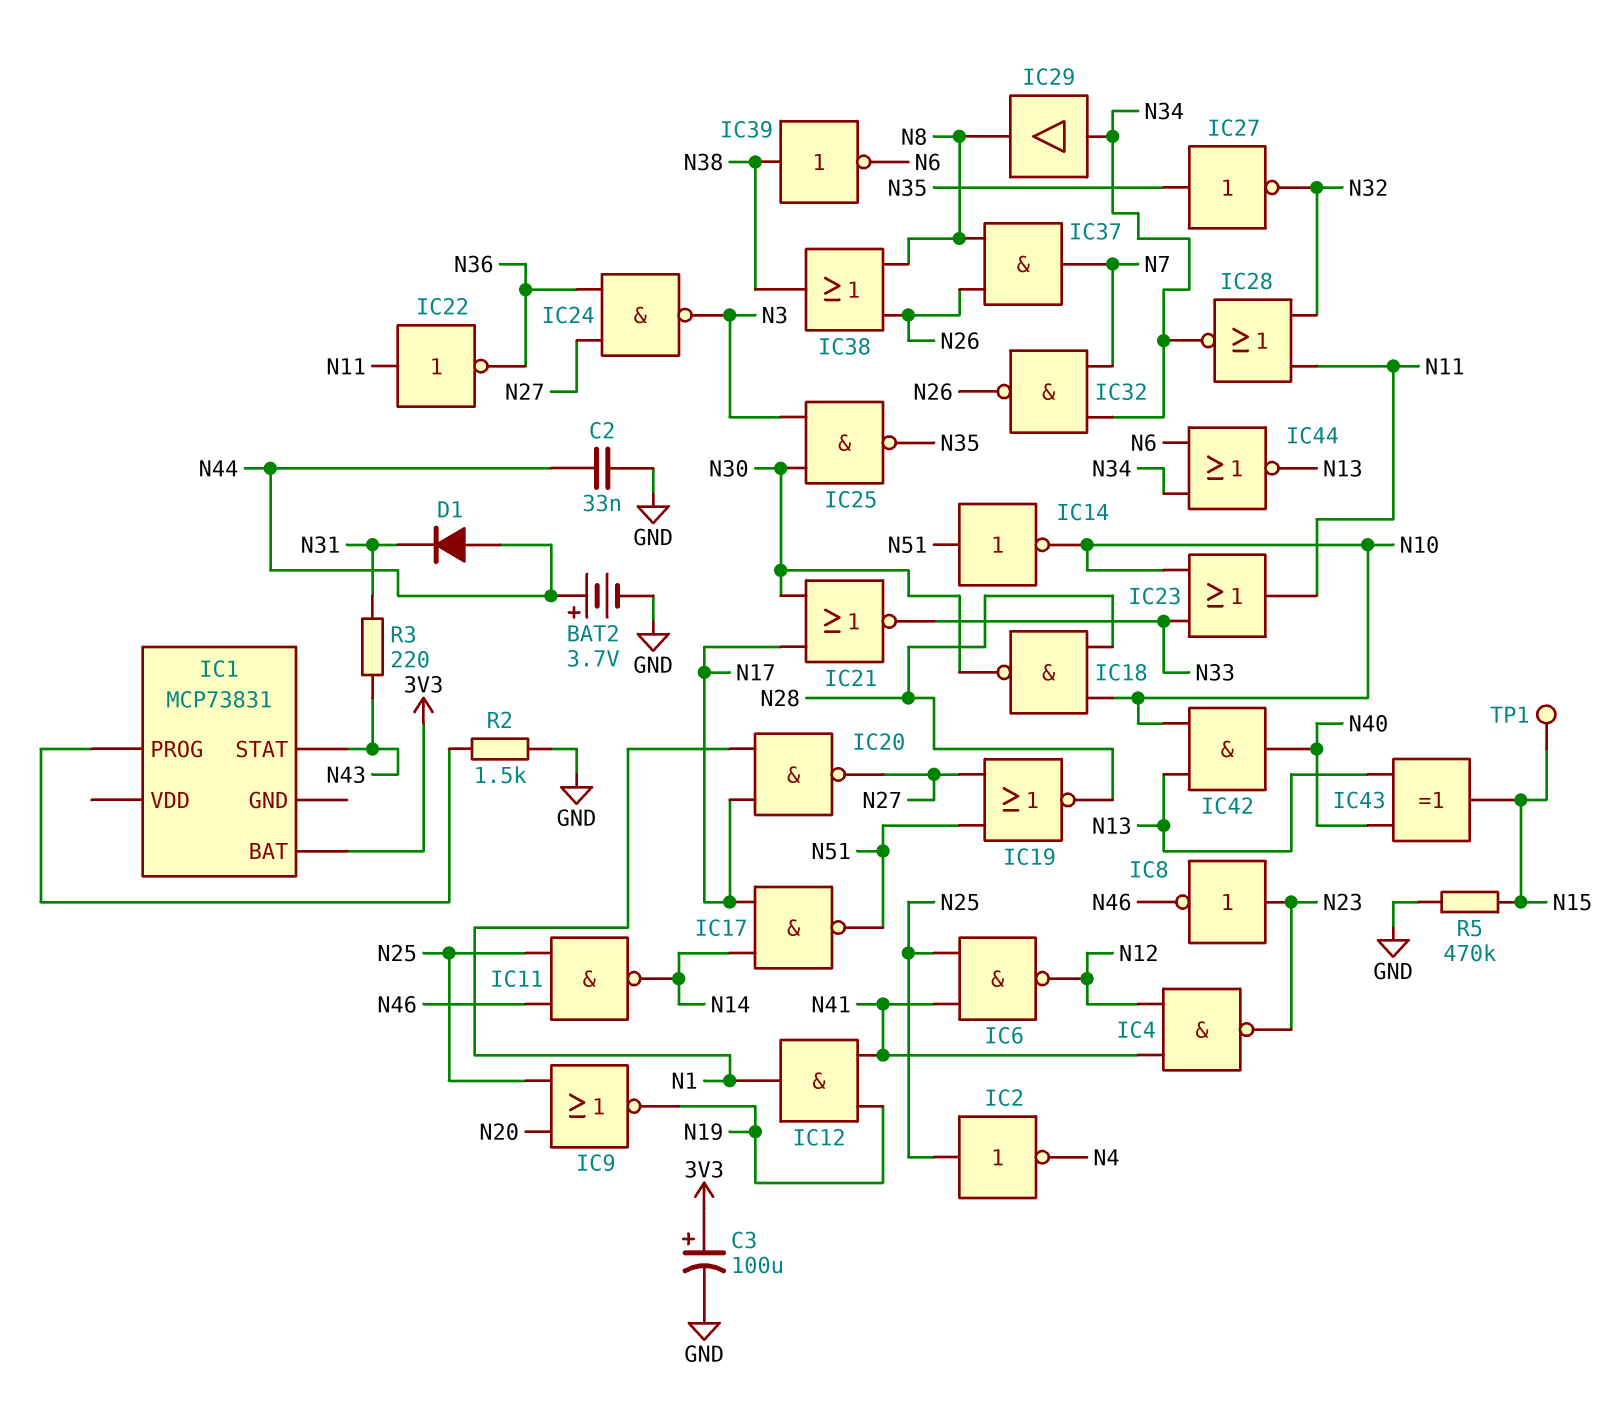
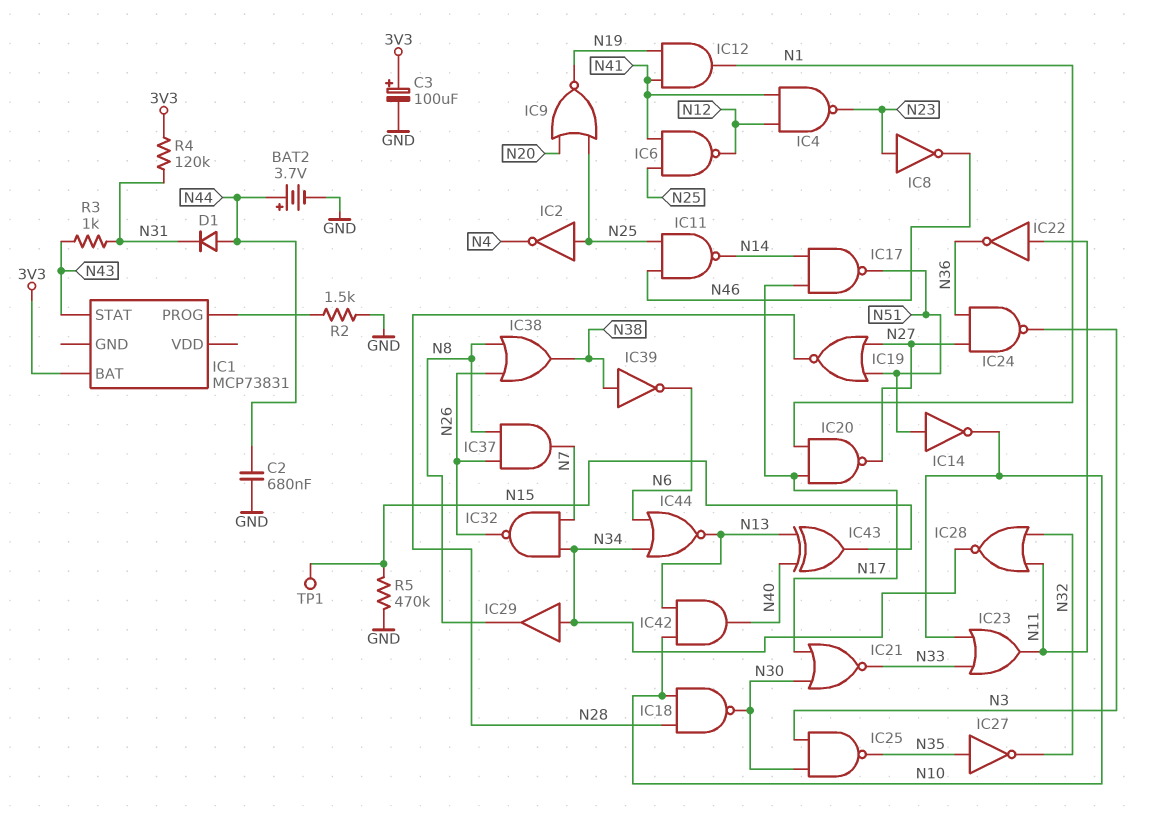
C2: 33nF (GND, N44) -> 680nF (GND, N44)
R3: 220 (N31, N43) -> 1k (N31, N43)
R4: none -> 120k (3V3, N31)

